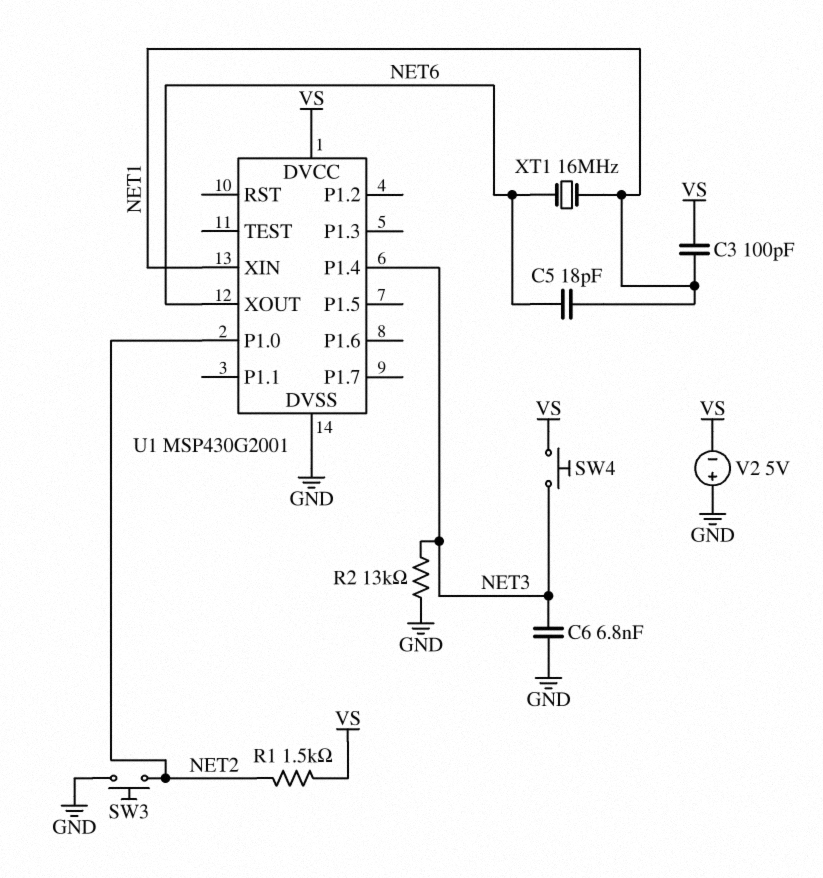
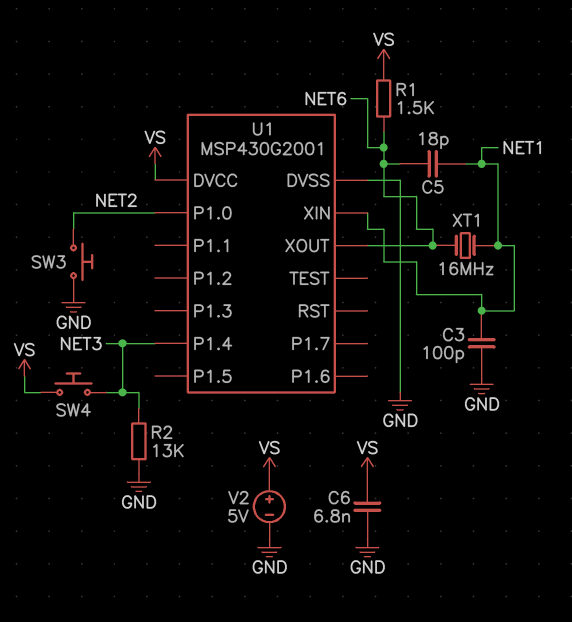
C3: 100pF (NET1, VS) -> 100pF (GND, NET1)
C6: 6.8nF (GND, NET3) -> 6.8nF (GND, VS)
R1: 1.5k (NET2, VS) -> 1.5k (NET6, VS)
V2: 5V (plus GND, minus VS) -> 5V (plus VS, minus GND)

